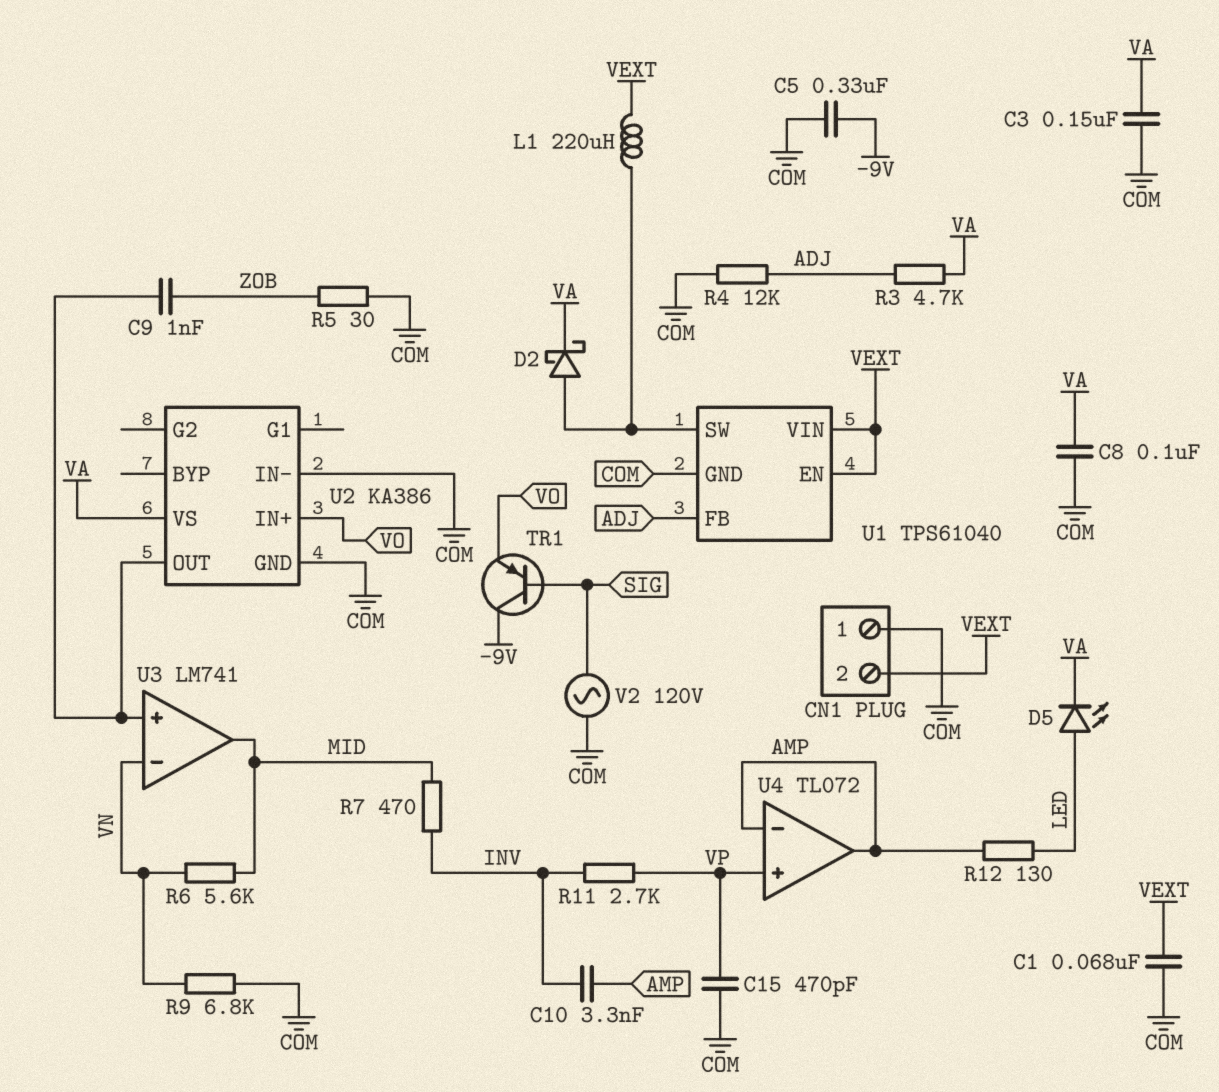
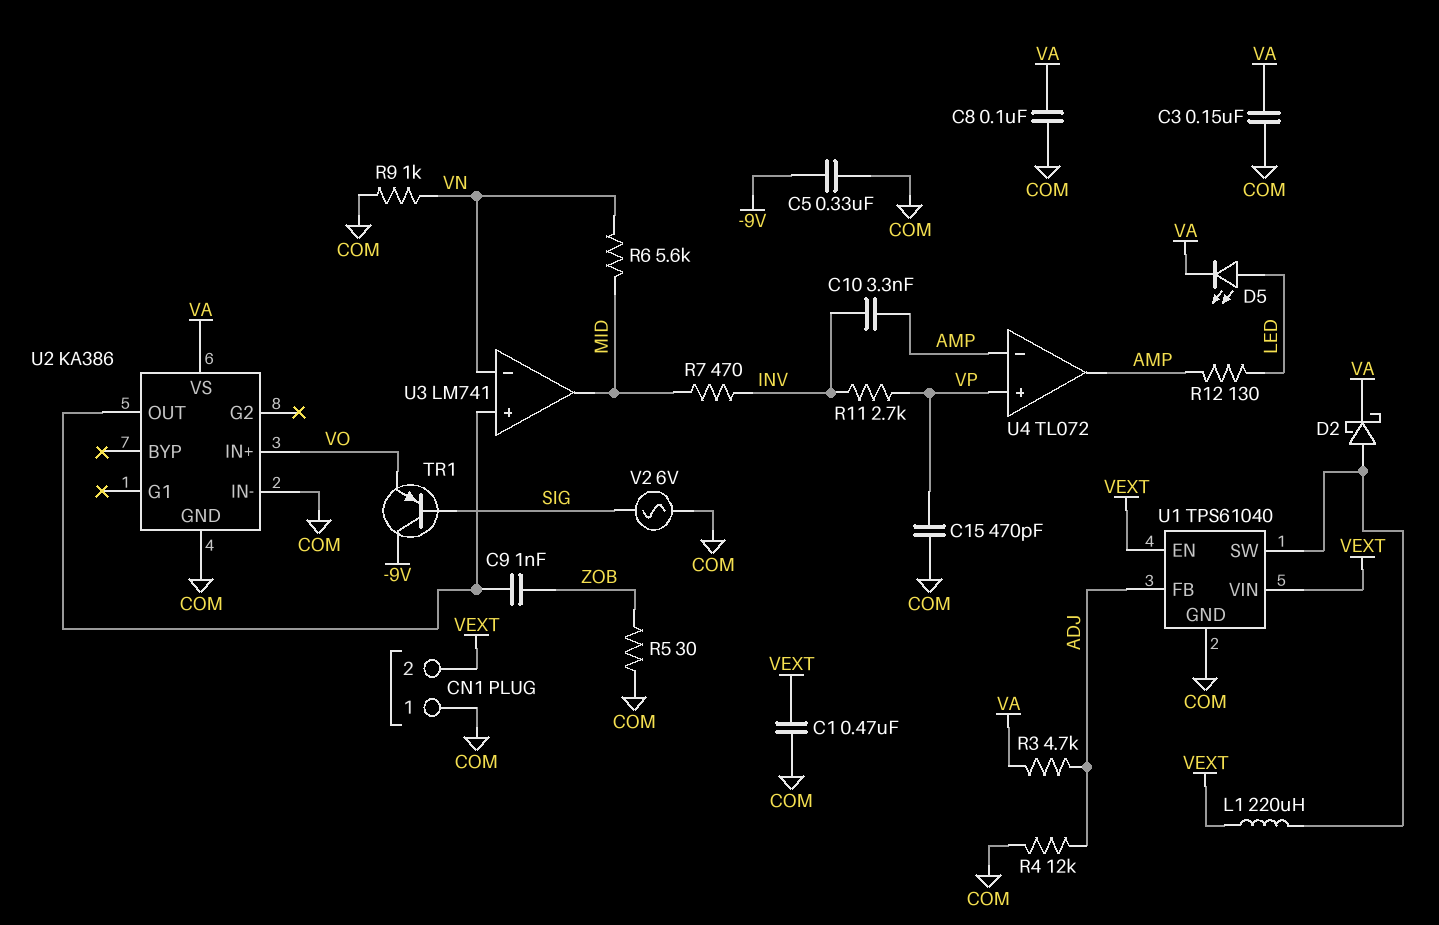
C1: 68nF (COM, VEXT) -> 470nF (COM, VEXT)
R9: 6.8k (COM, VN) -> 1k (COM, VN)
V2: AC 120V (COM, SIG) -> AC 6V (COM, SIG)

